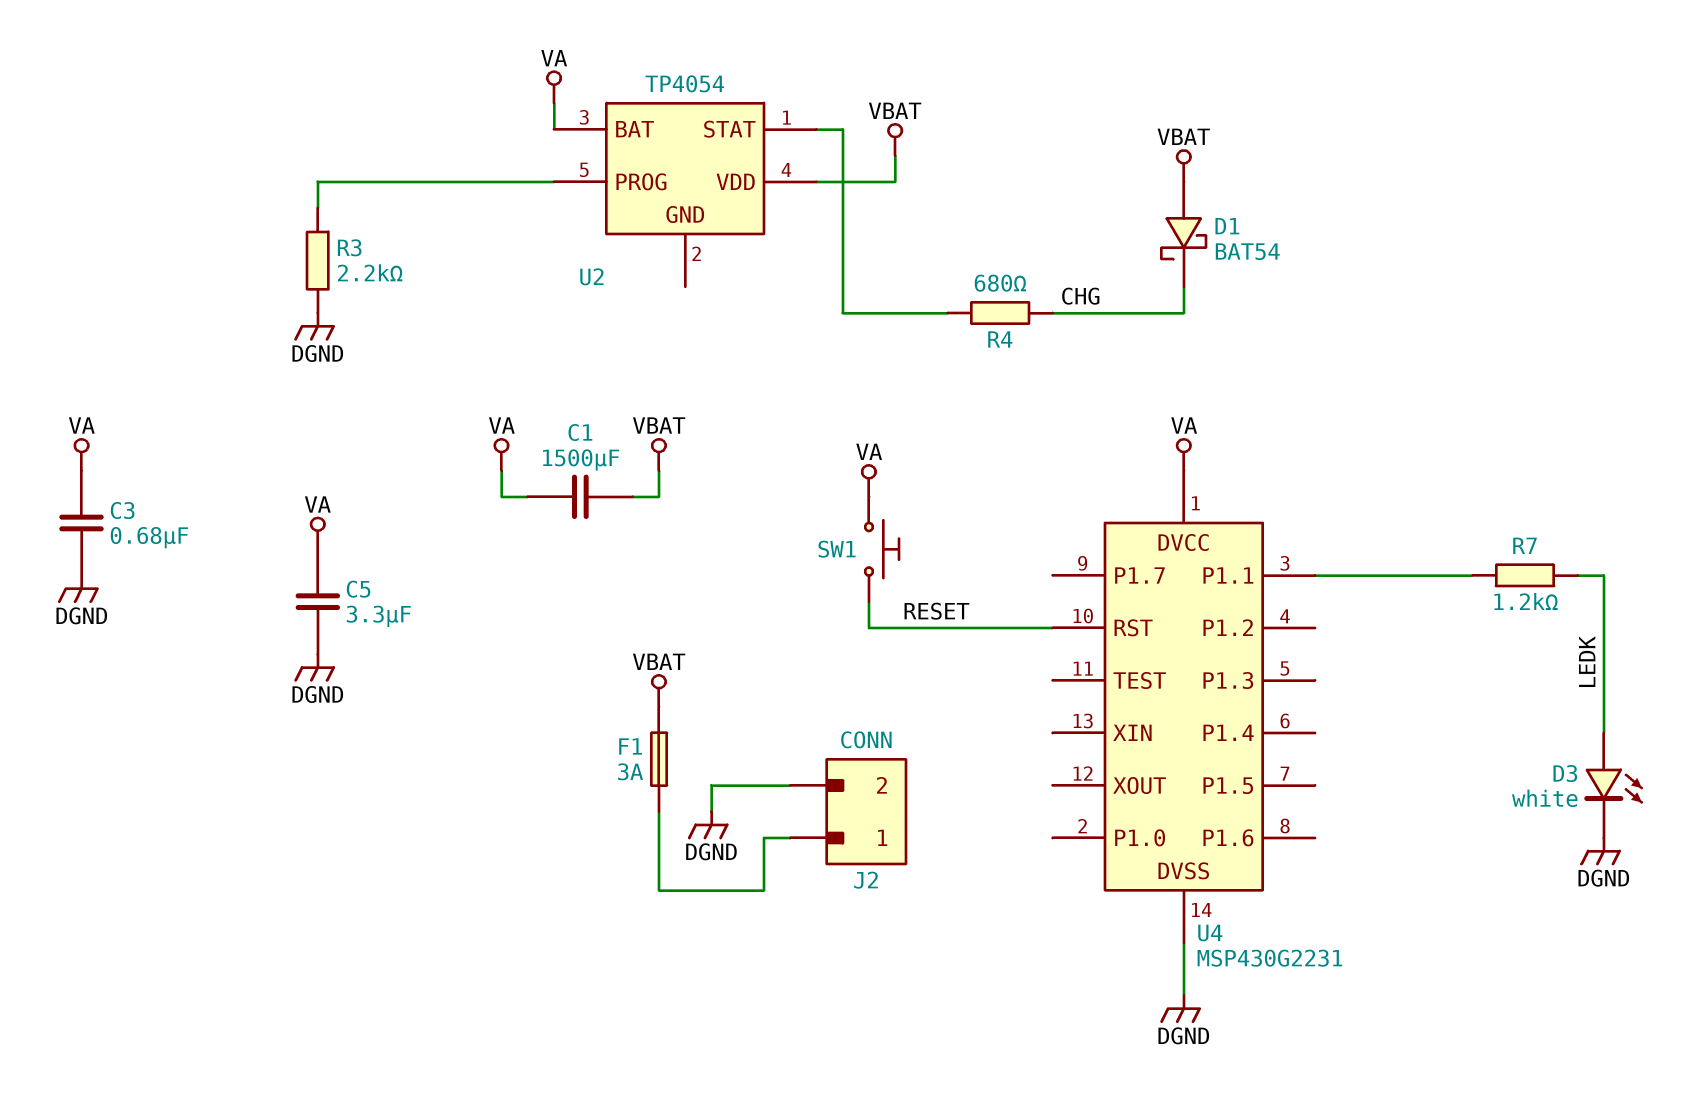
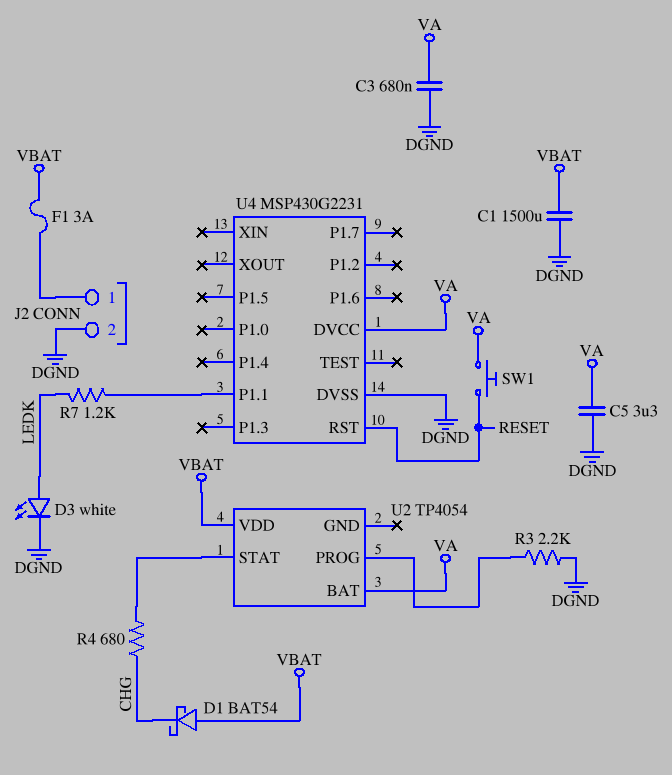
C1: 1500uF (VA, VBAT) -> 1500uF (DGND, VBAT)

